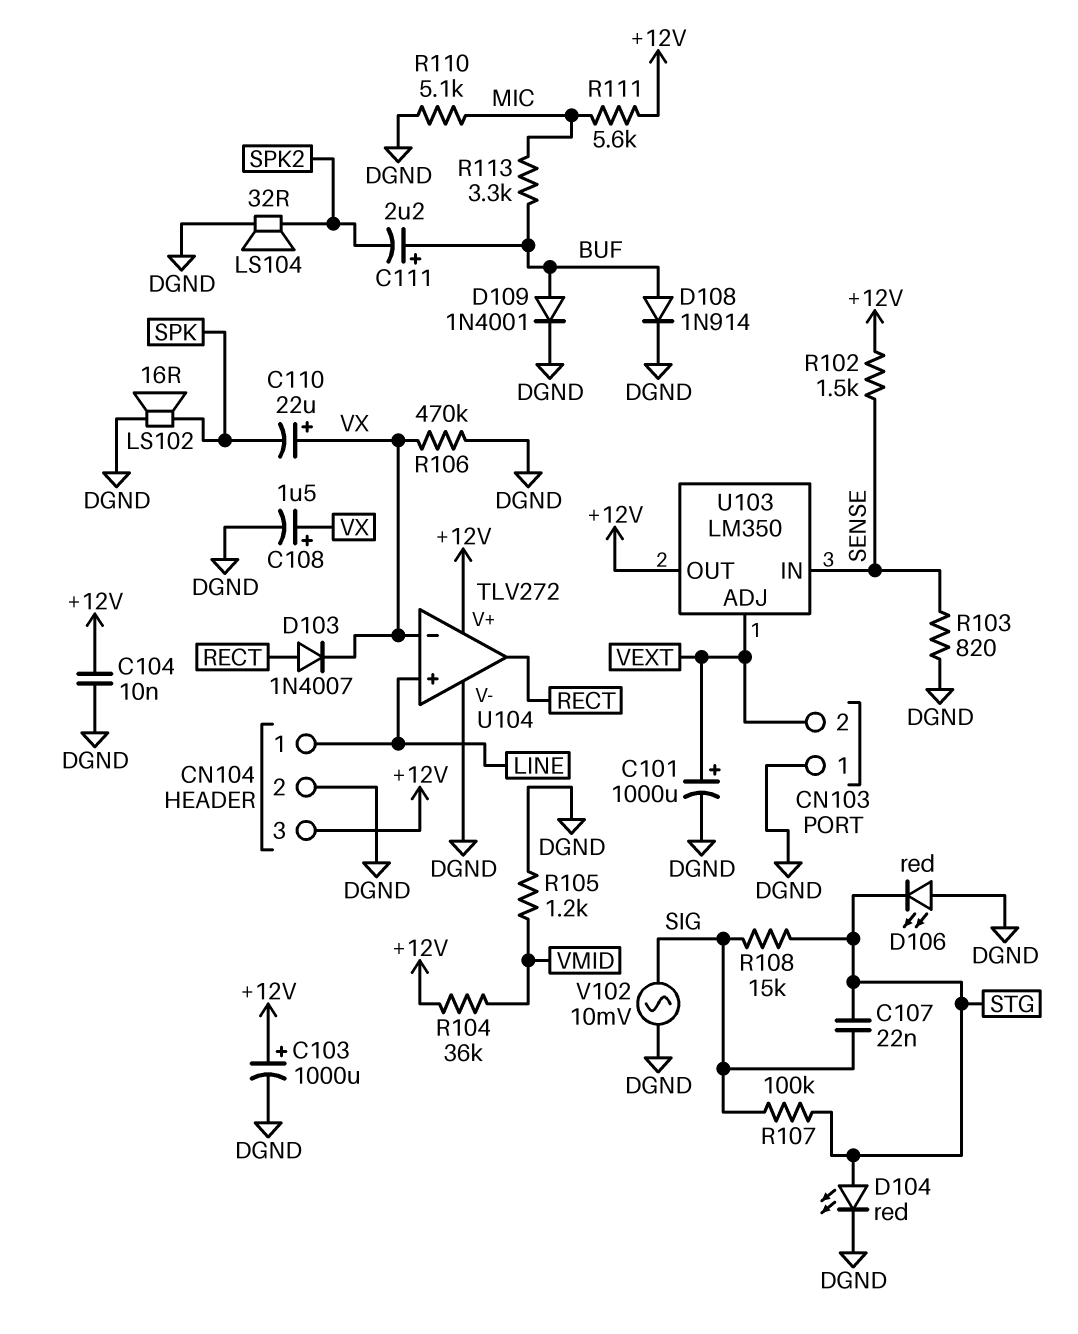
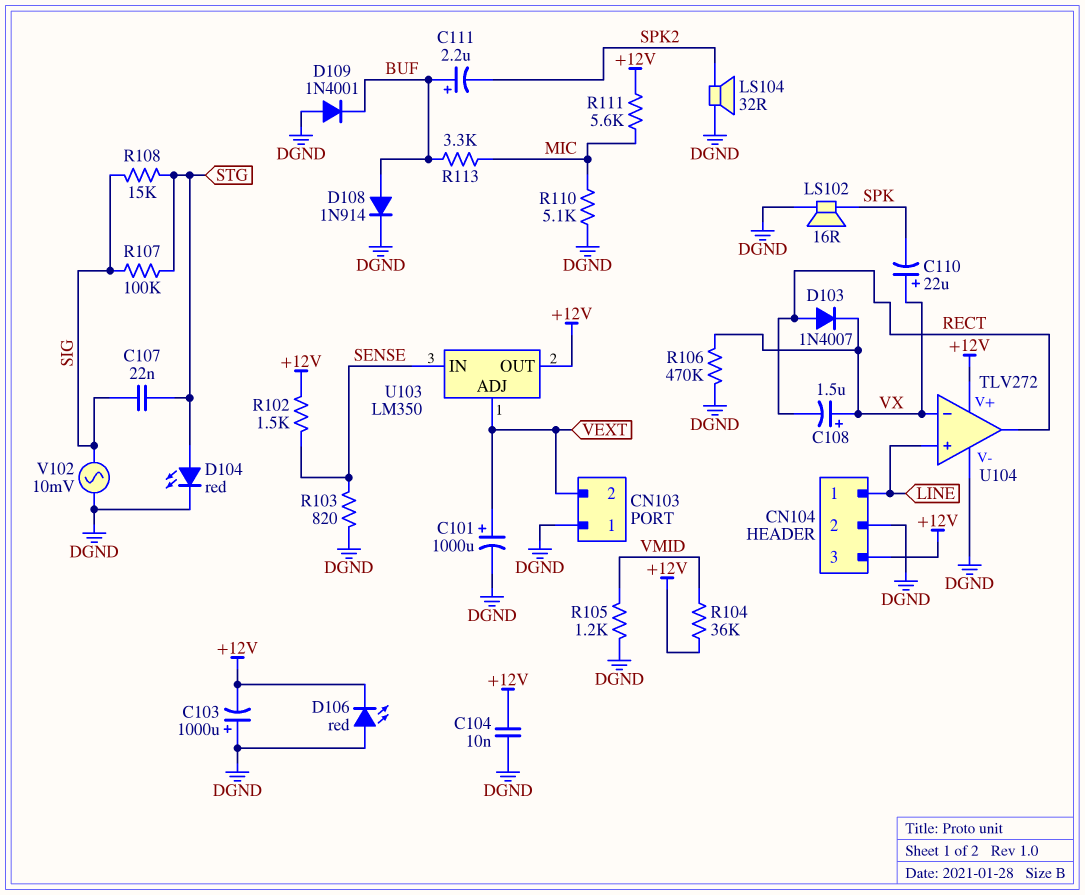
C103: 1000uF (plus +12V, minus DGND) -> 1000uF (plus DGND, minus +12V)
C108: 1.5uF (plus VX, minus DGND) -> 1.5uF (plus VX, minus RECT)
D106: LED red (A DGND, K STG) -> LED red (A DGND, K +12V)
D109: diode 1N4001 (A BUF, K DGND) -> diode 1N4001 (A DGND, K BUF)

